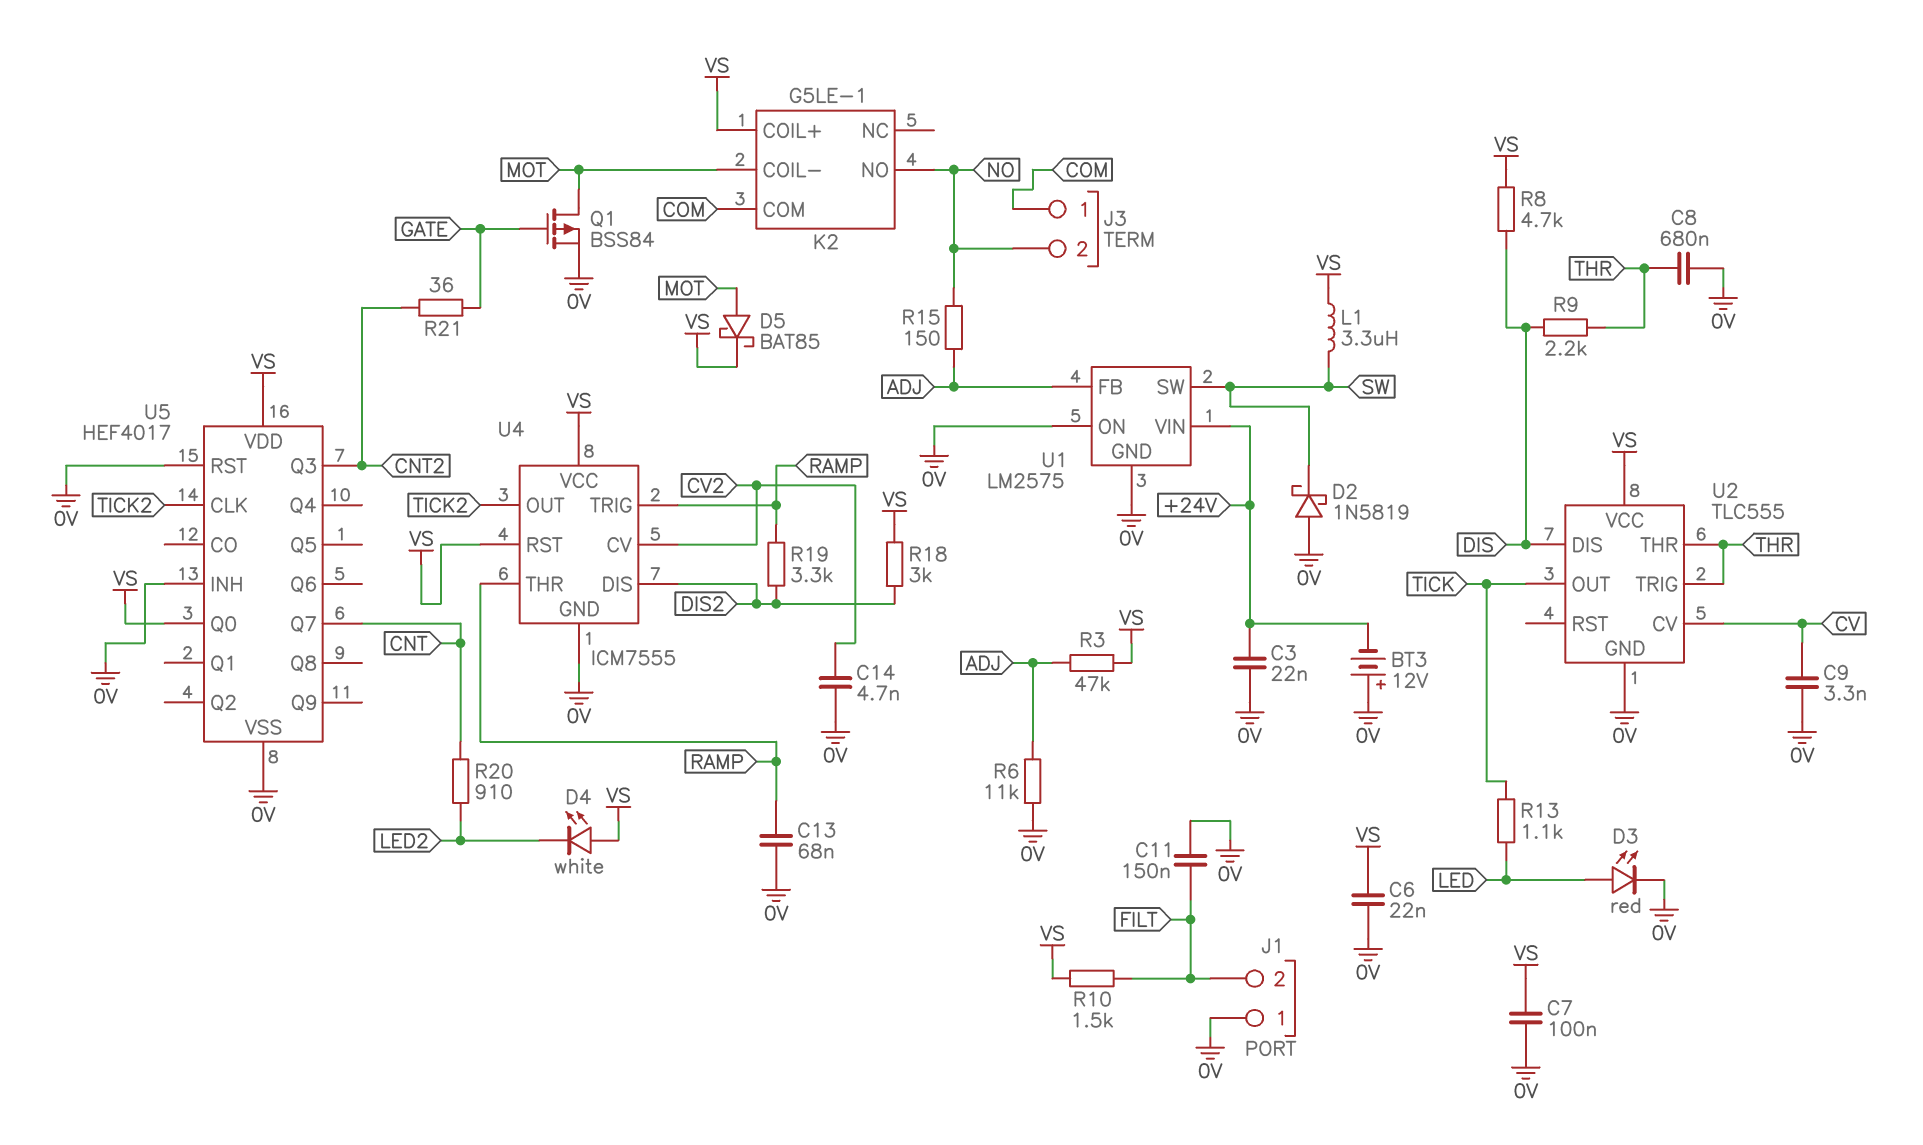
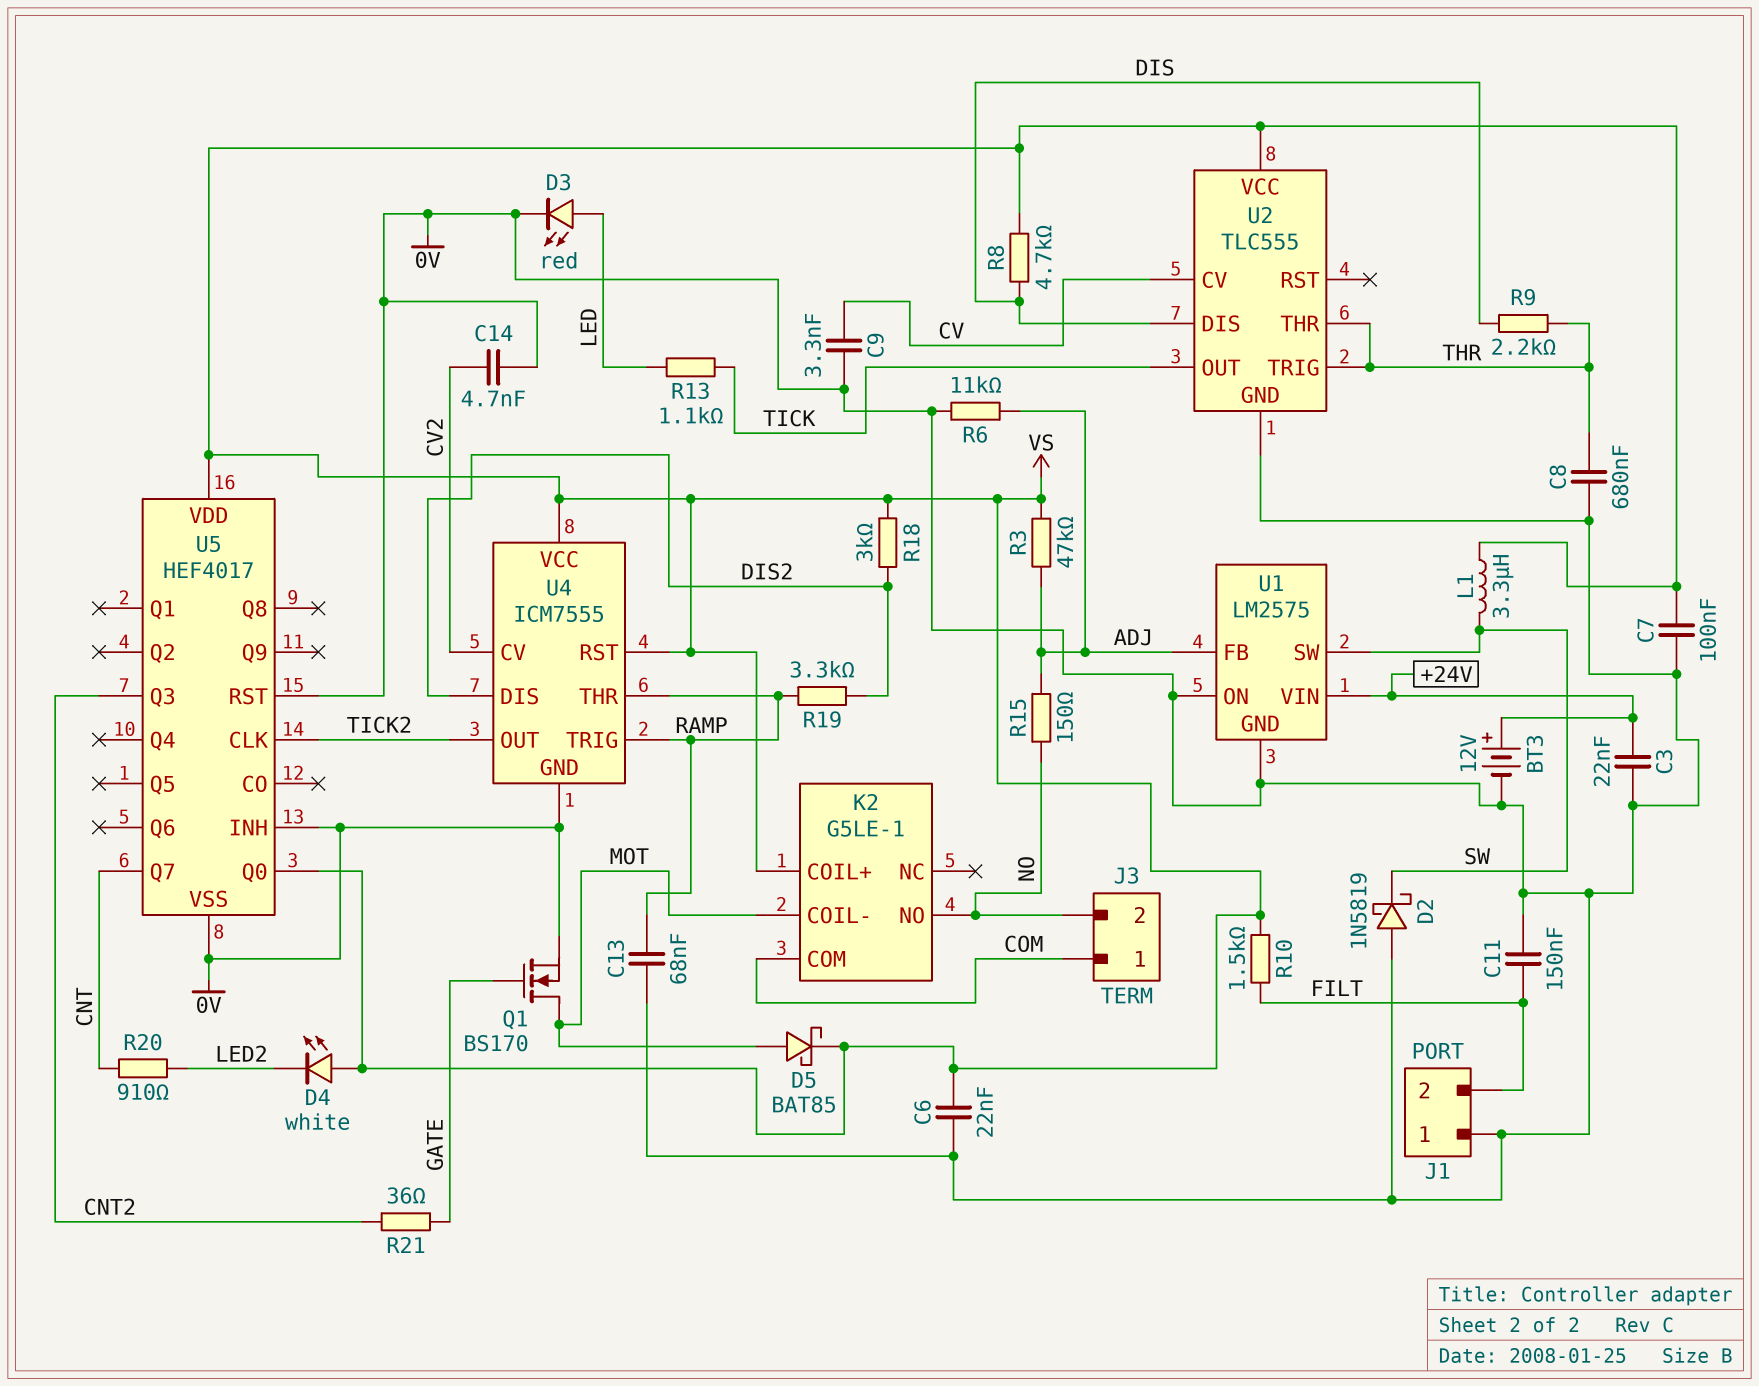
BT3: 12V (plus 0V, minus +24V) -> 12V (plus +24V, minus 0V)
Q1: PMOS BSS84 (G GATE, D MOT, S 0V) -> NMOS BS170 (G GATE, D MOT, S 0V)

